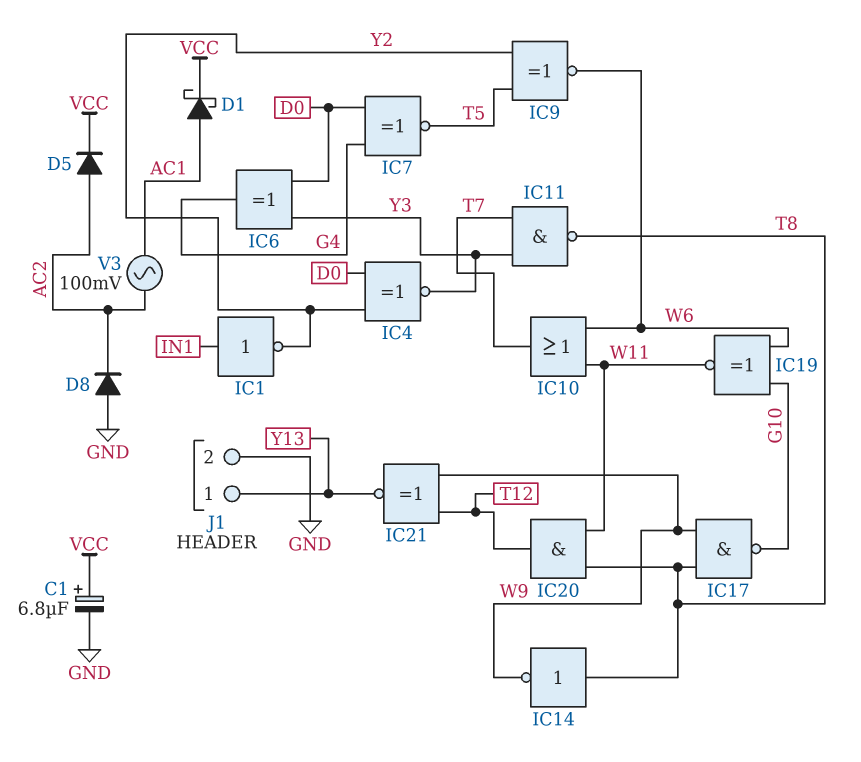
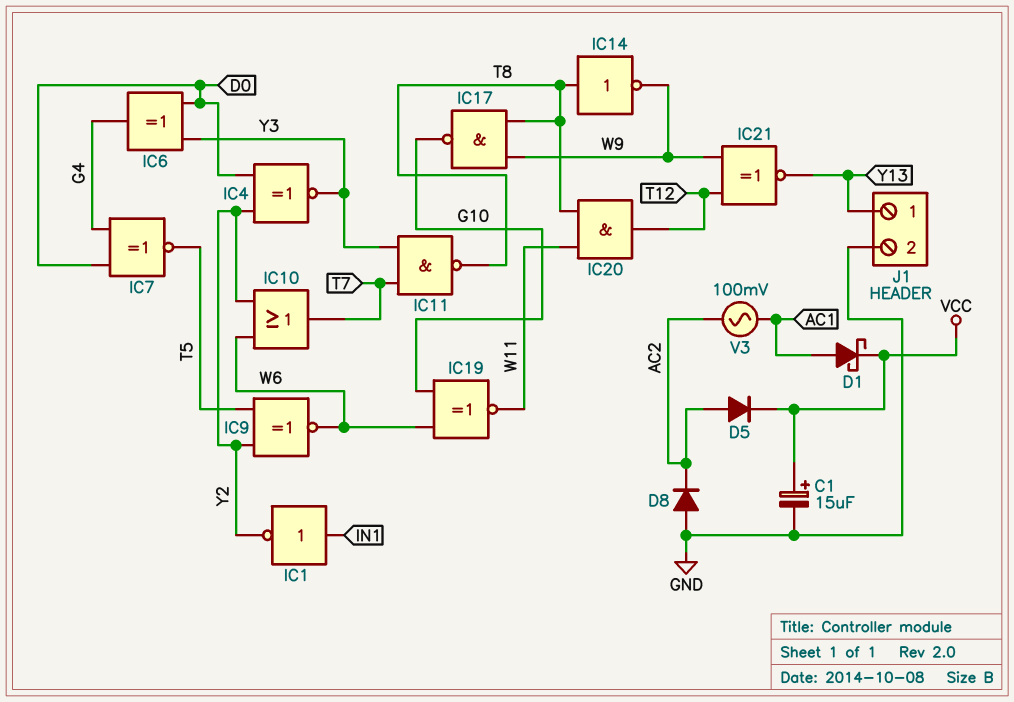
C1: 6.8uF (plus VCC, minus GND) -> 15uF (plus VCC, minus GND)
IC10: OR (in W6, in W11, out T7) -> OR (in W6, in Y2, out T7)

